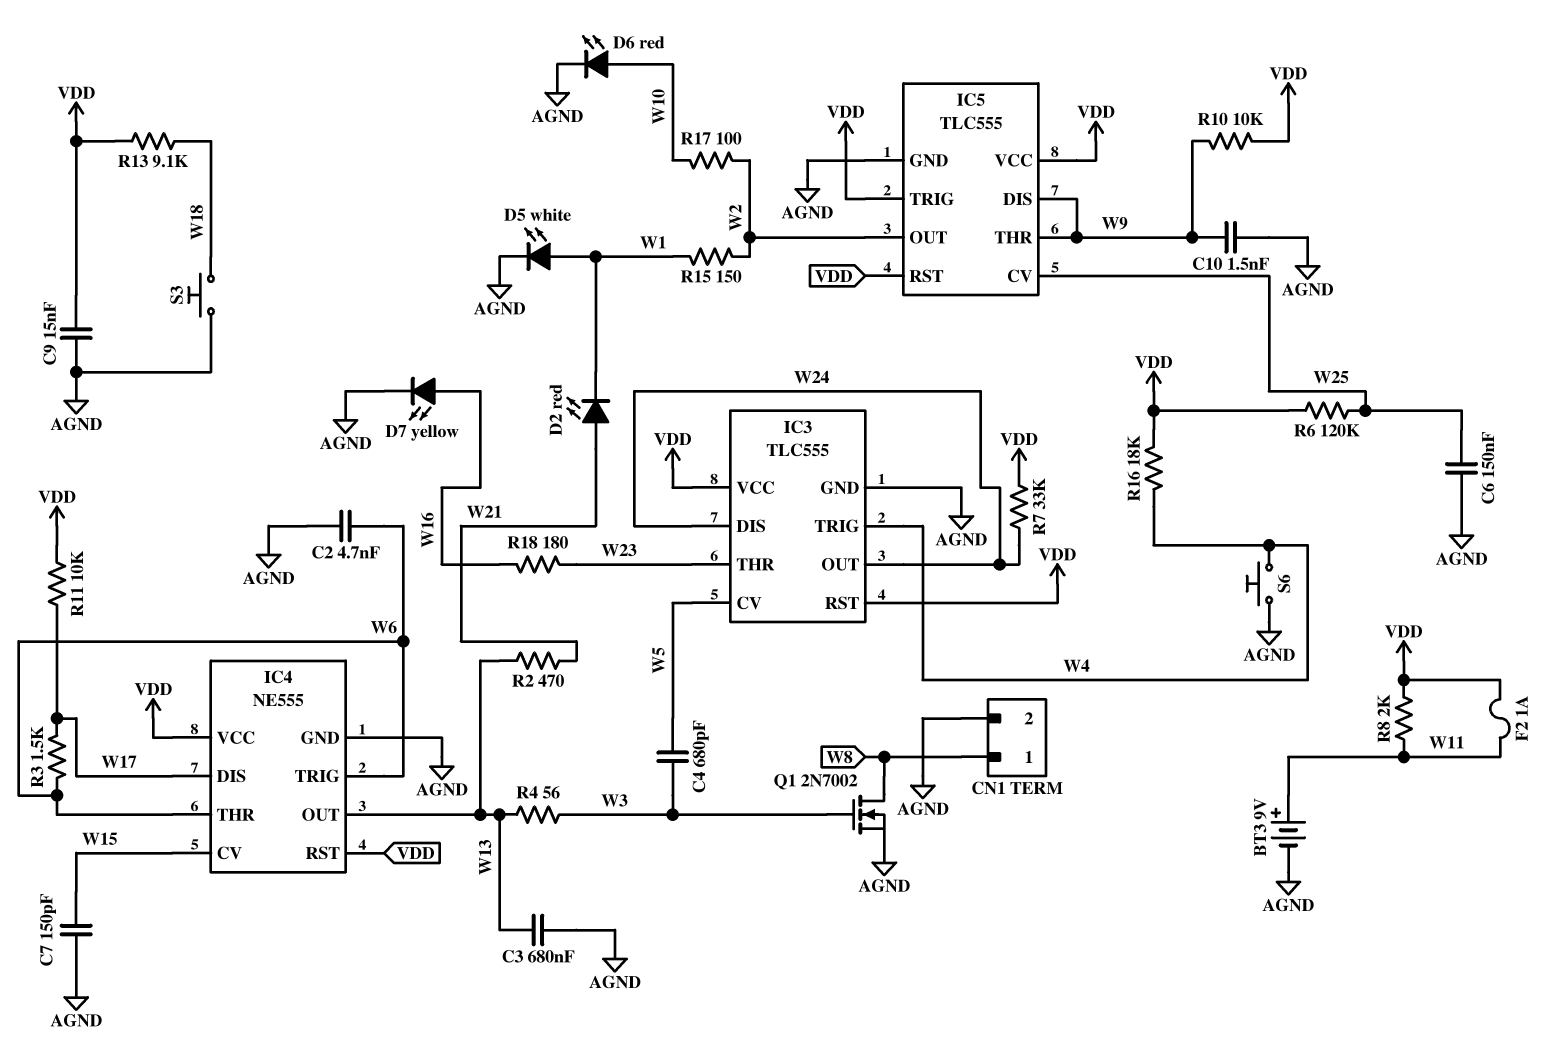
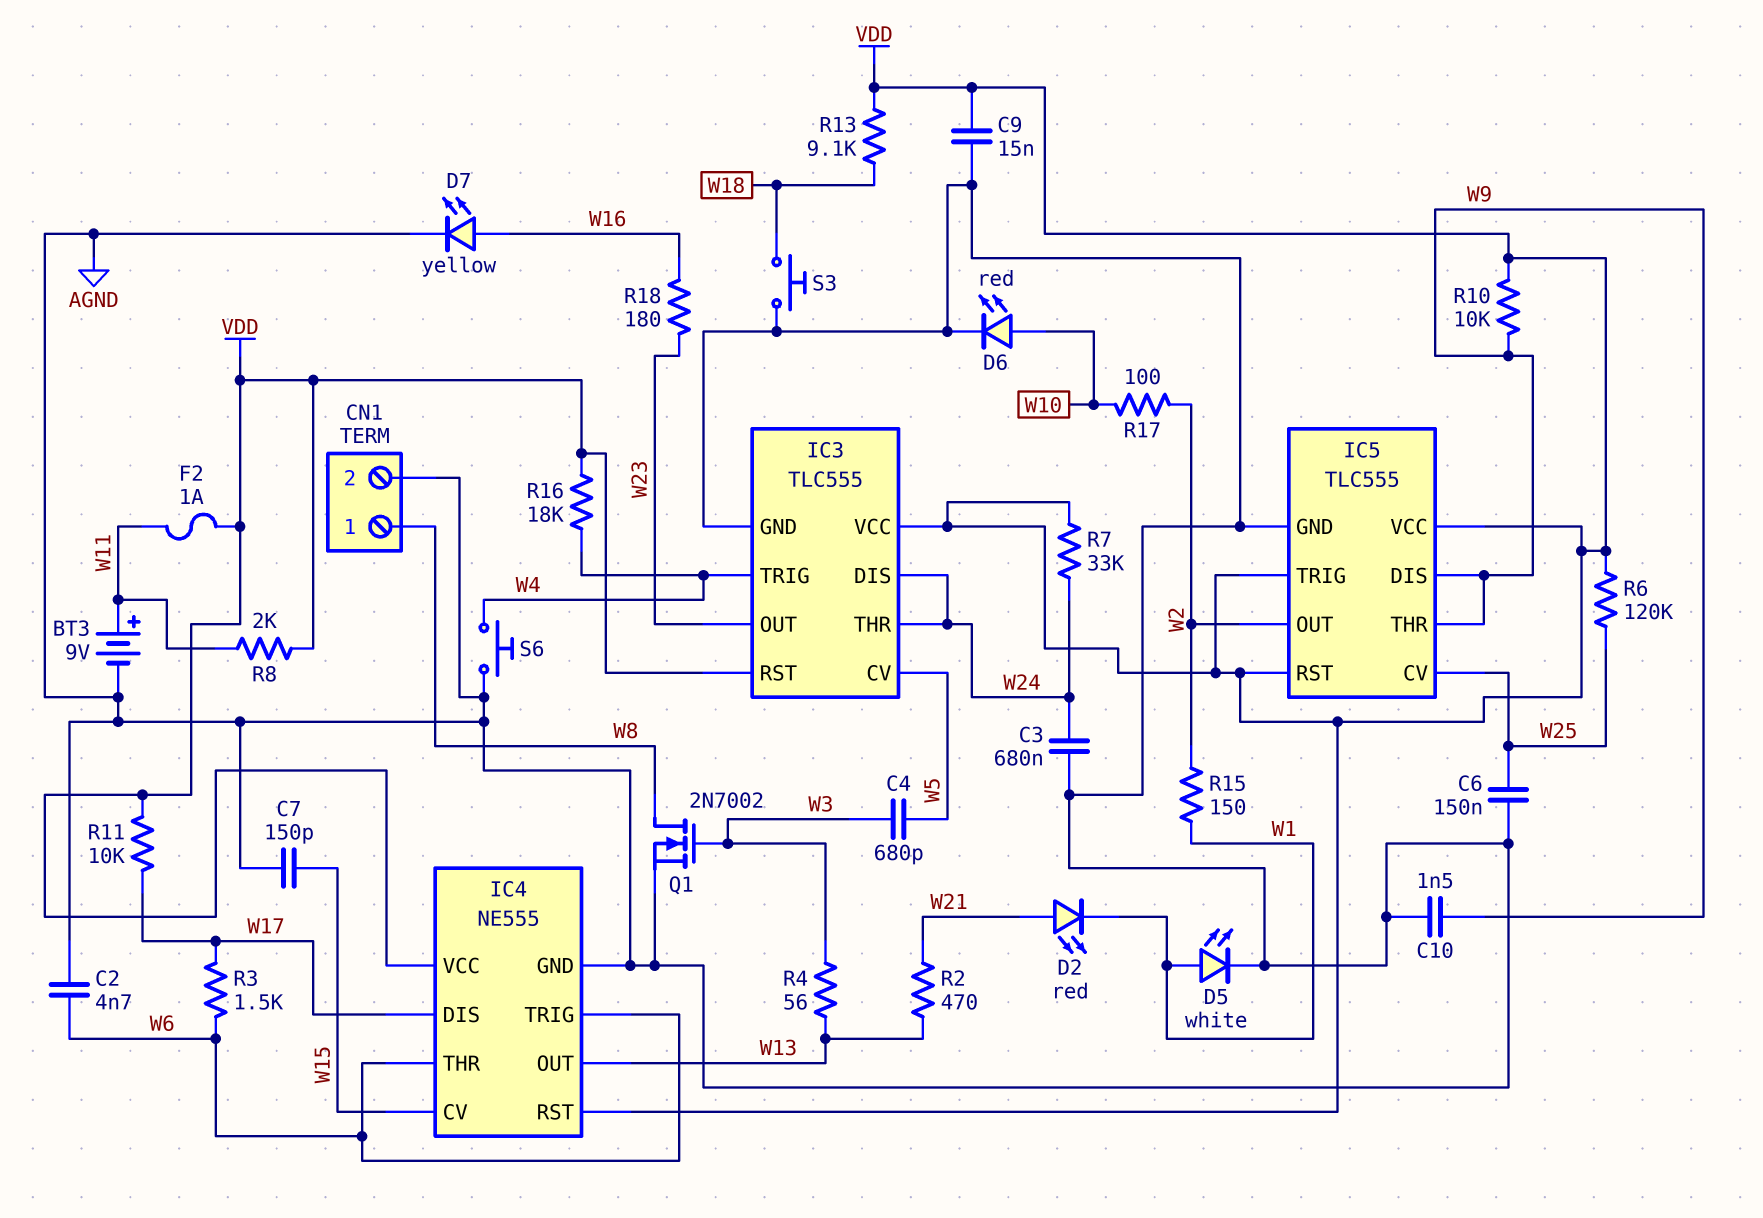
C3: 680nF (AGND, W13) -> 680nF (AGND, W24)
IC3 pin OUT: W24 -> W23
IC3 pin THR: W23 -> W24

